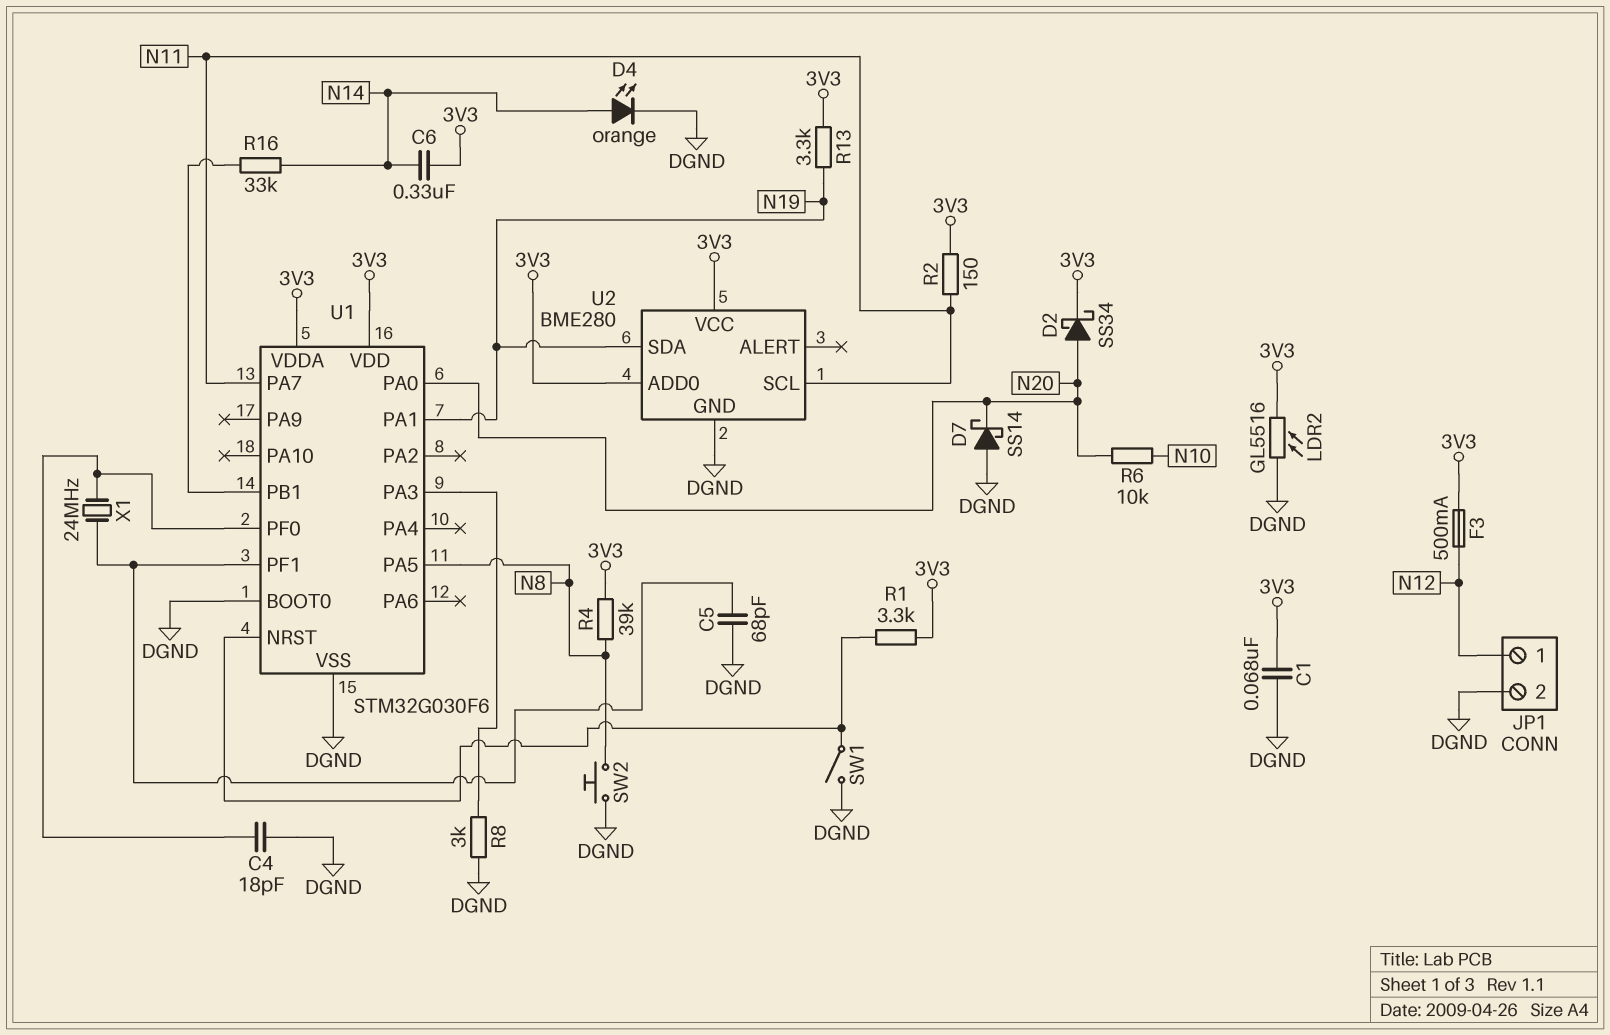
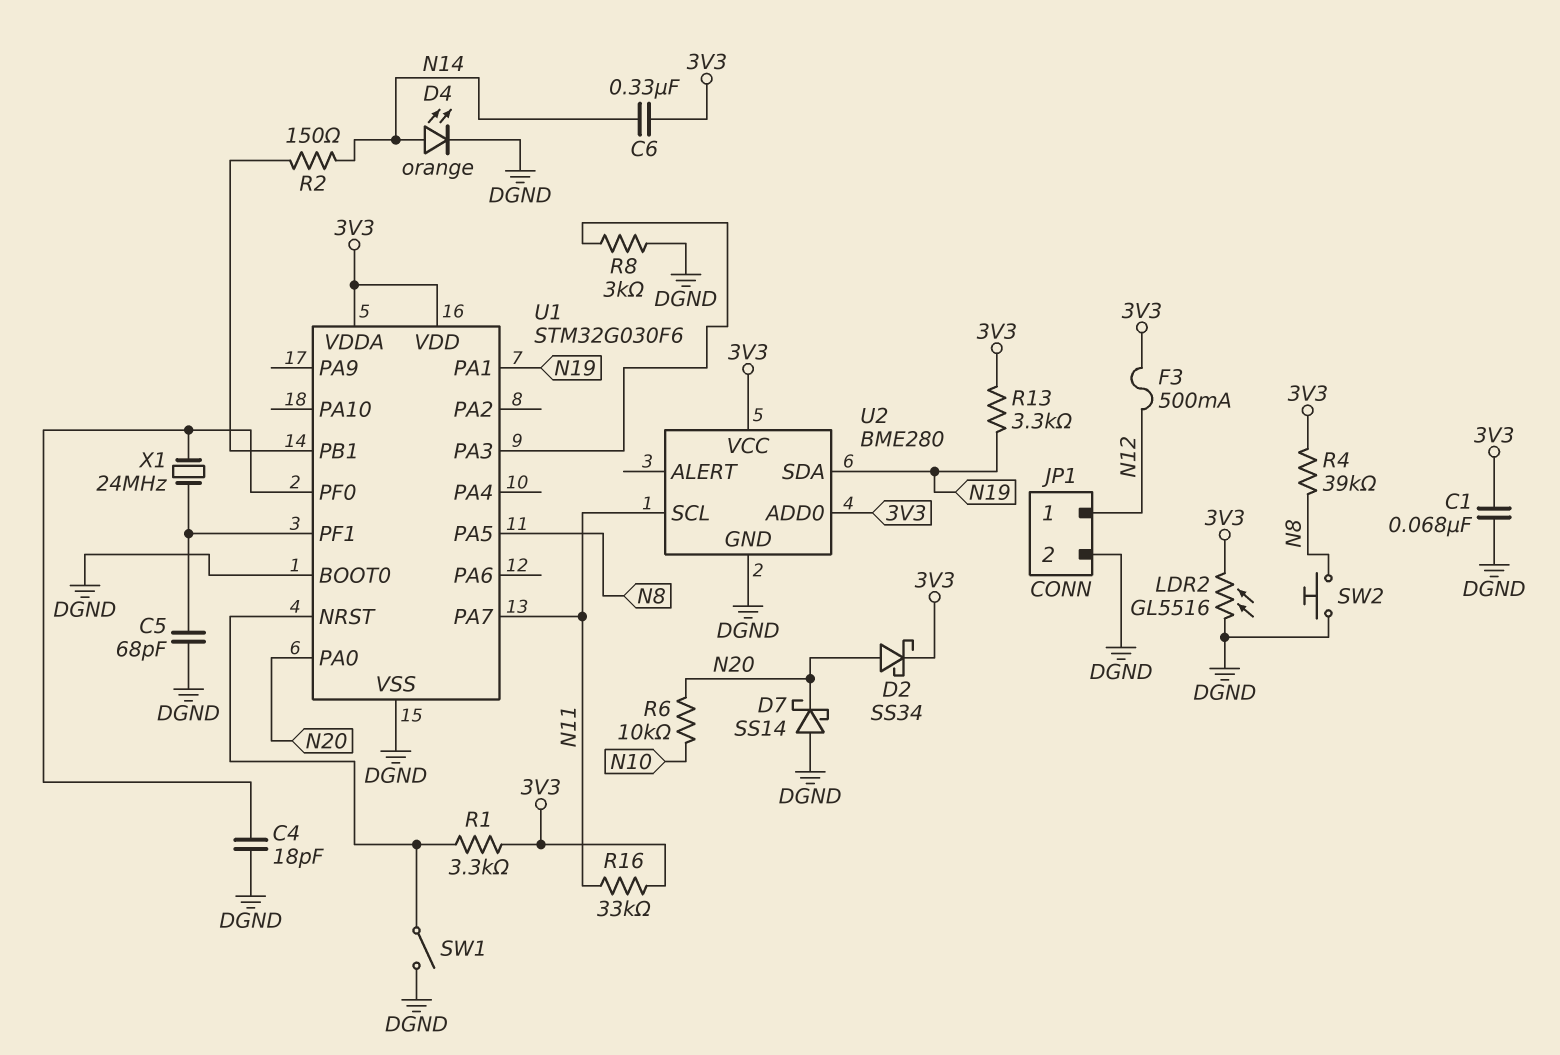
R2: 150 (3V3, N11) -> 150 (N14, U1/PB1)
R16: 33k (N14, U1/PB1) -> 33k (3V3, N11)

